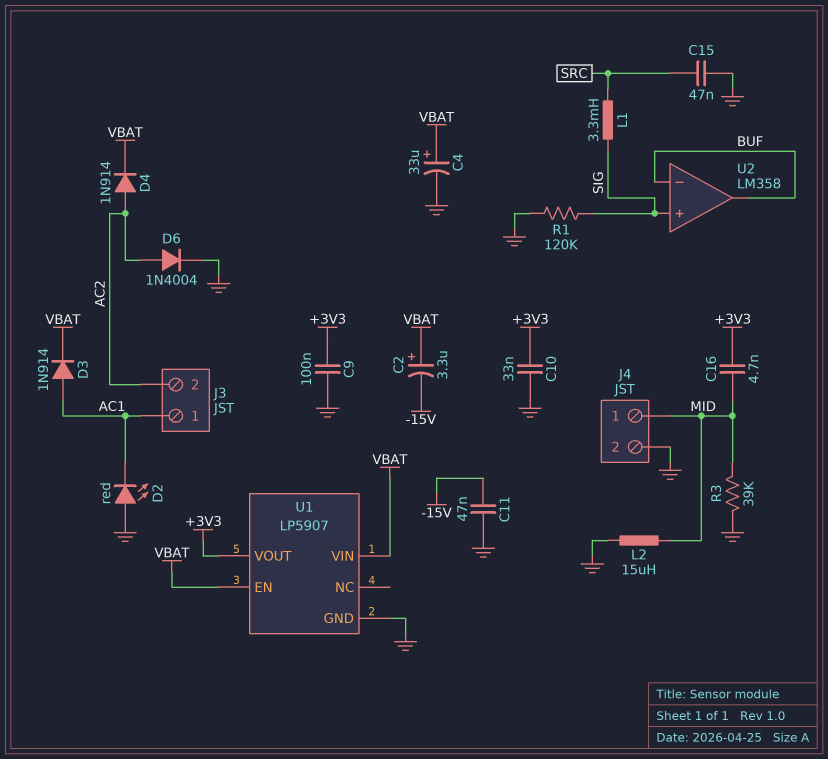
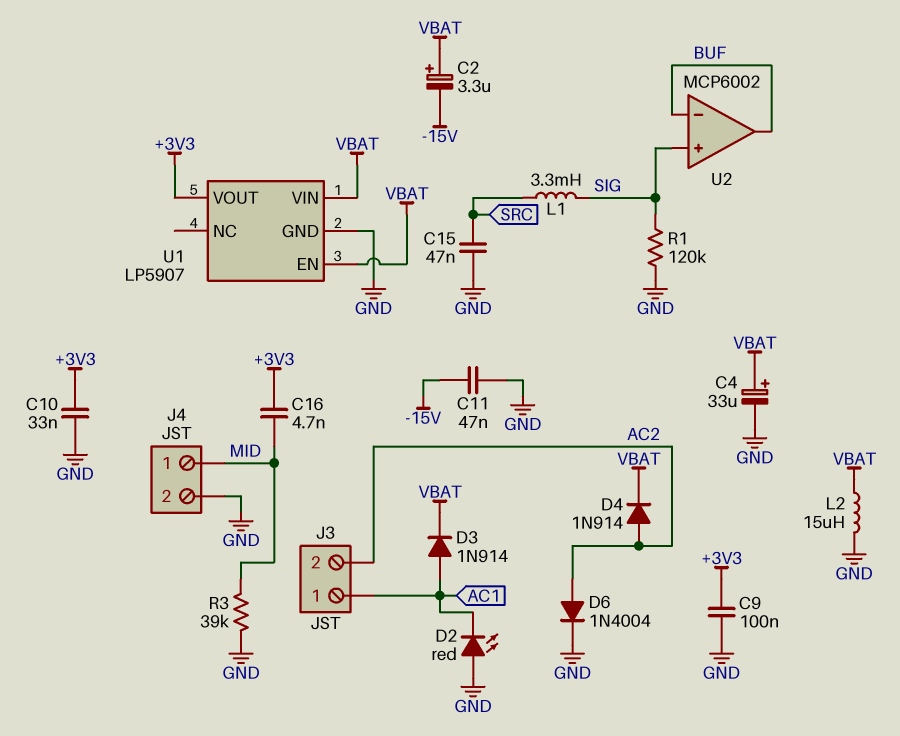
L2: 15uH (GND, MID) -> 15uH (GND, VBAT)
U2: LM358 -> MCP6002

